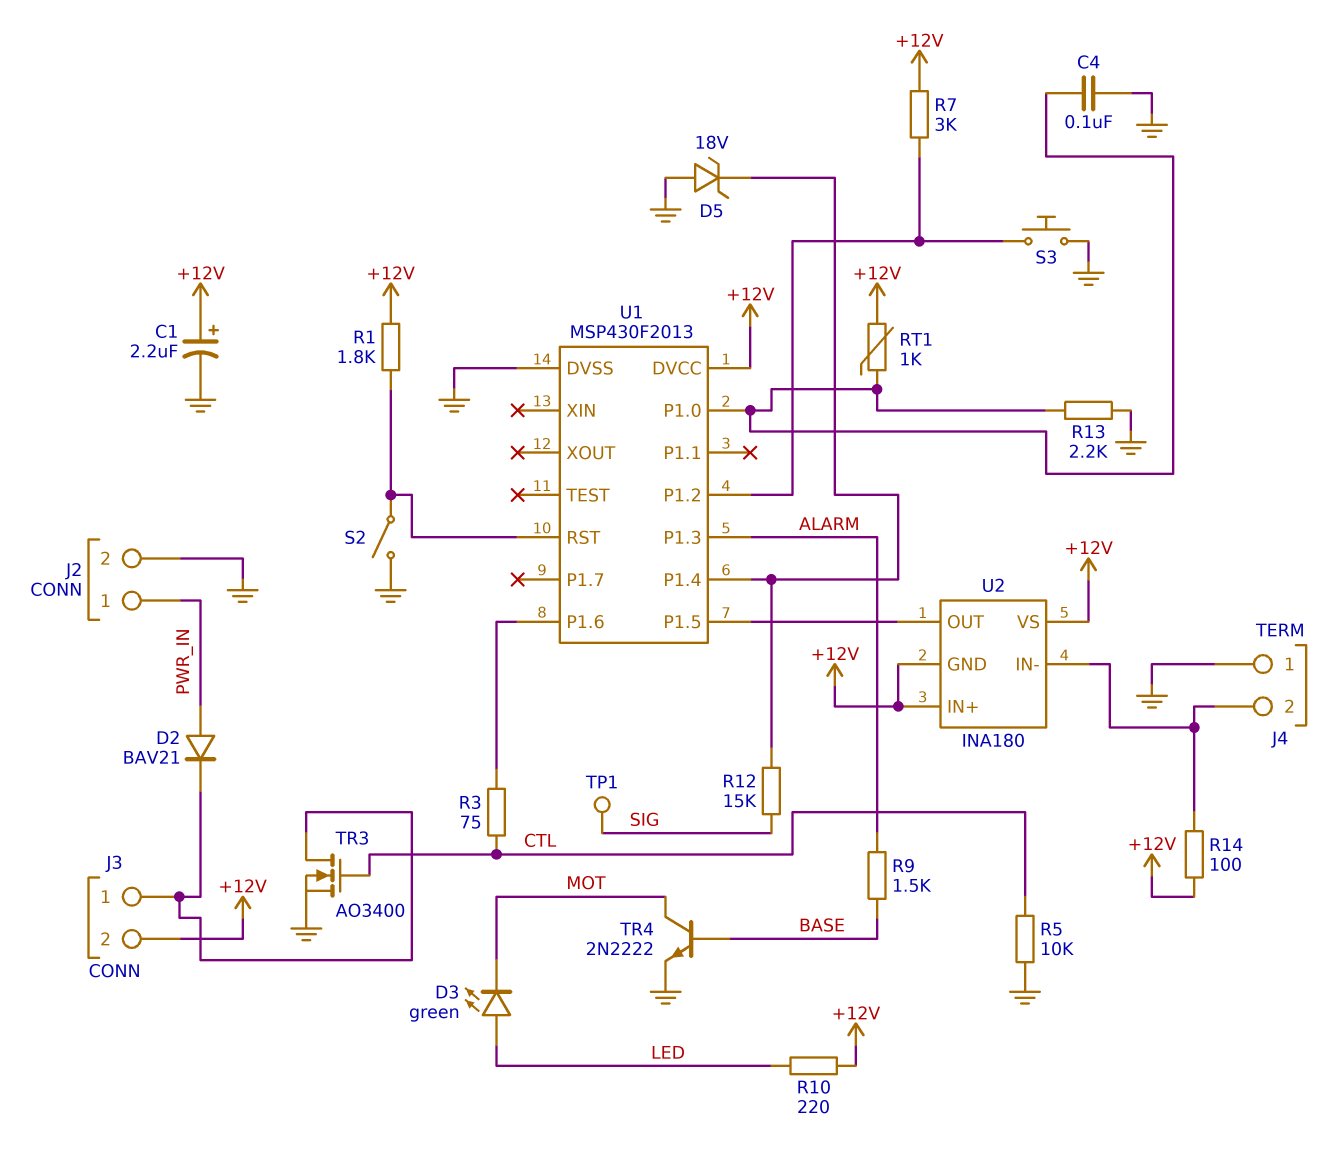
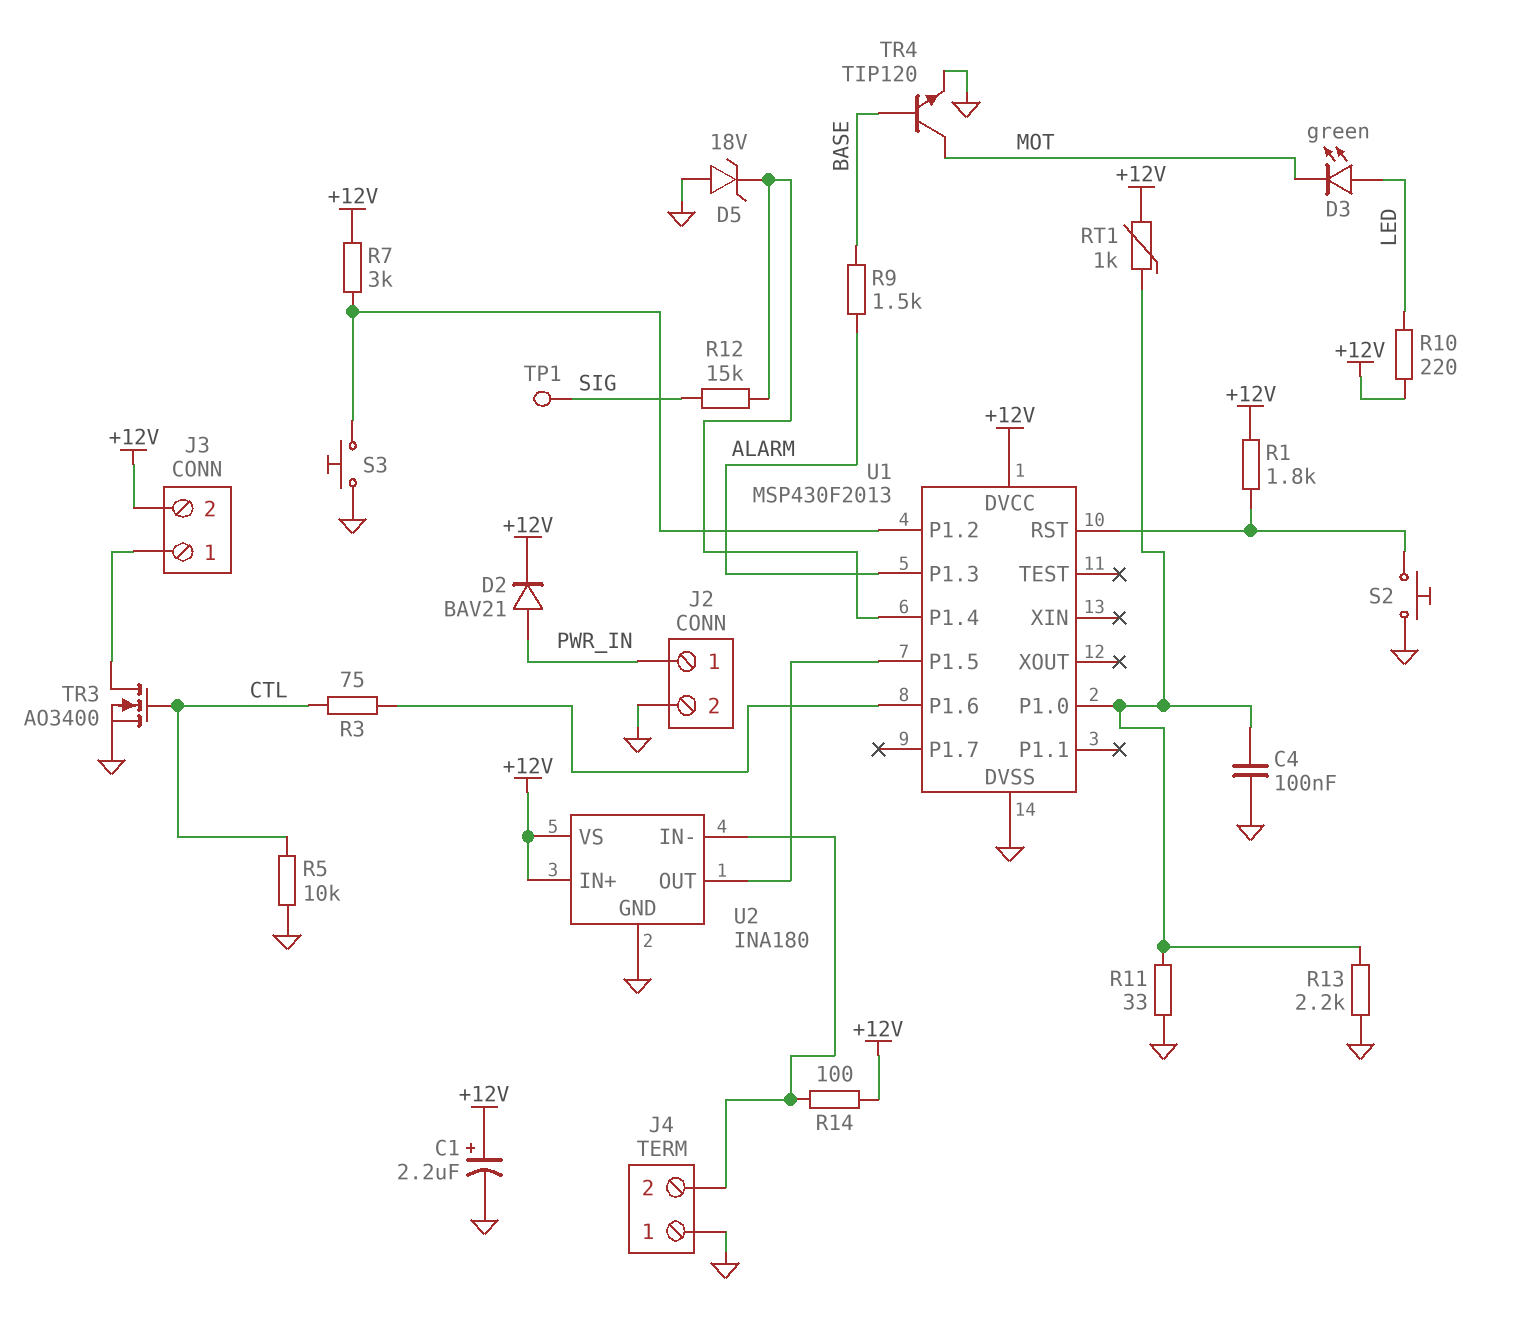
D2: diode BAV21 (A PWR_IN, K J3/1) -> diode BAV21 (A PWR_IN, K +12V)
R11: none -> 33 (GND, U1/P1.0)
S2: switch (GND, U1/RST) -> button (GND, U1/RST)
TR4: NPN 2N2222 (B BASE, C MOT, E GND) -> NPN TIP120 (B BASE, C MOT, E GND)
U2 pin GND: +12V -> GND

